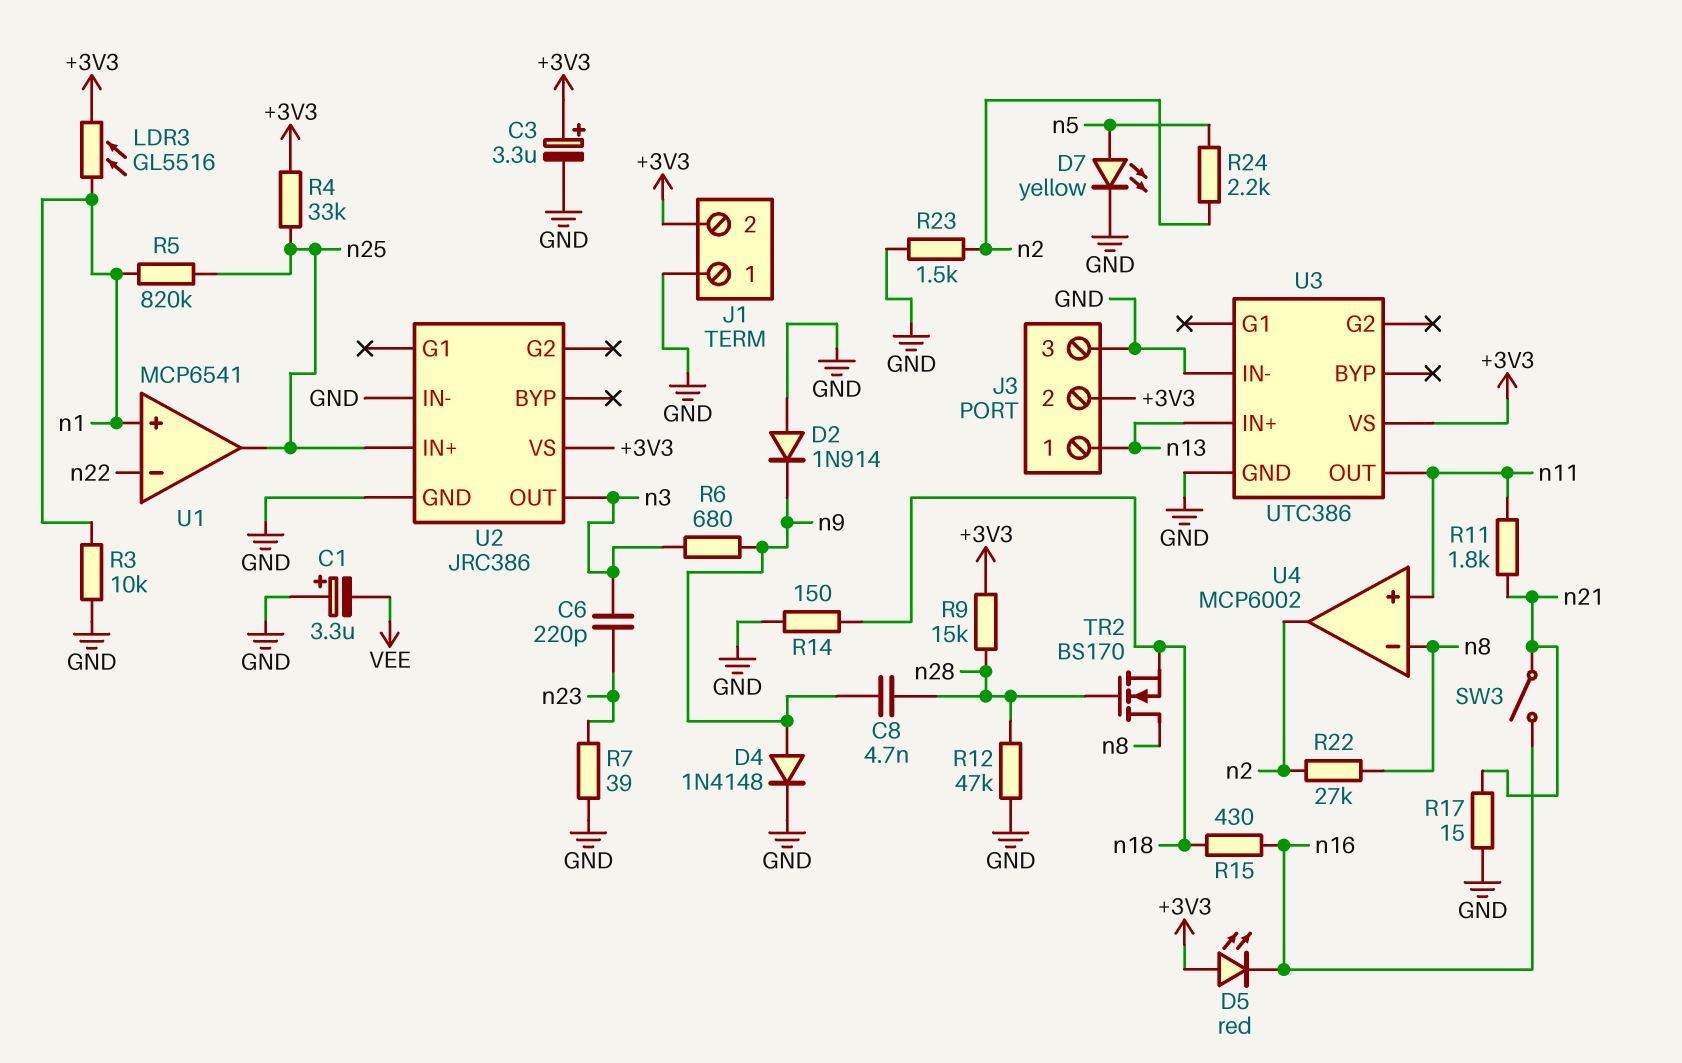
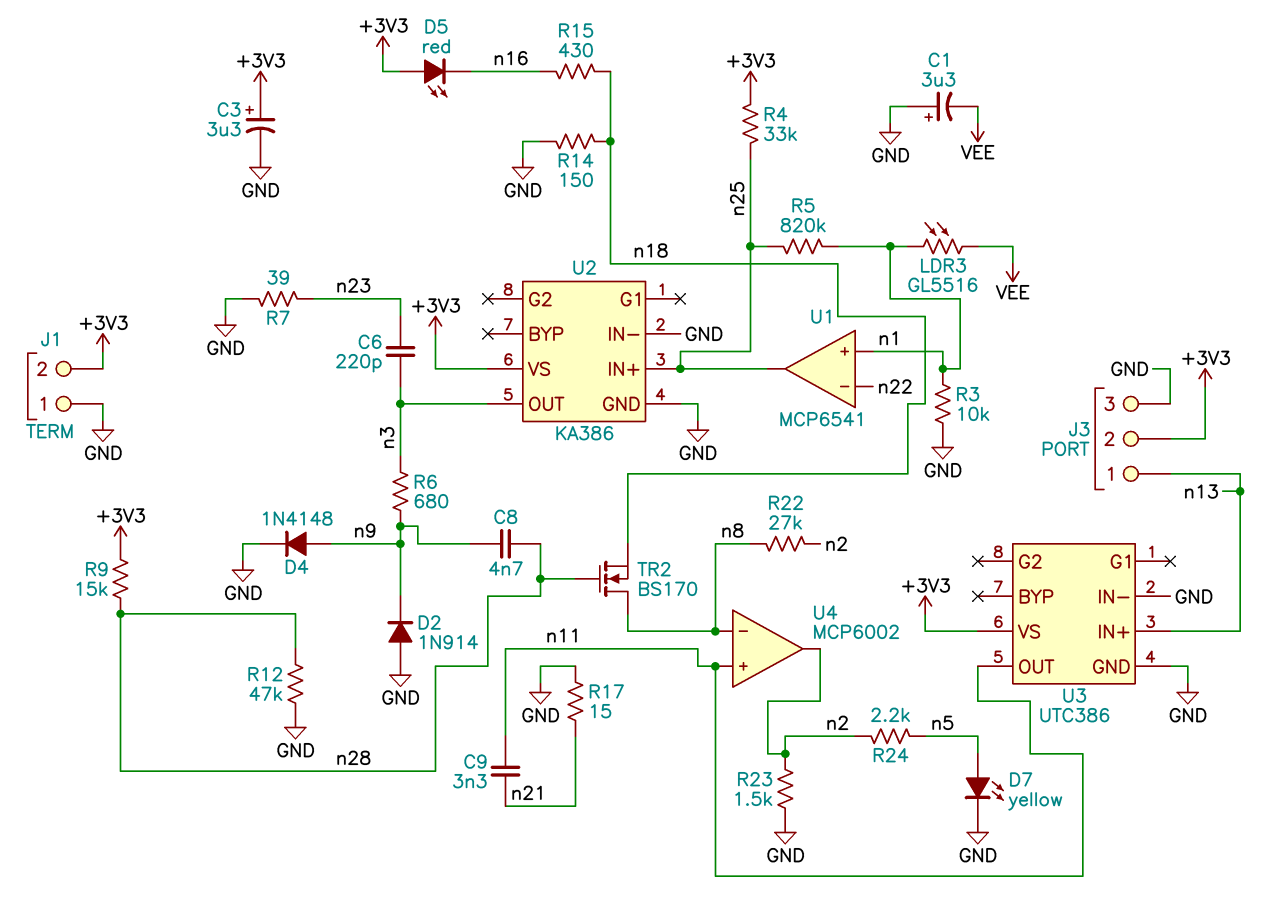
C9: none -> 3.3nF (n11, n21)
LDR3: GL5516 (+3V3, n1) -> GL5516 (VEE, n1)
R11: 1.8k (n11, n21) -> none
SW3: switch (n16, n21) -> none
U2: JRC386 -> KA386

